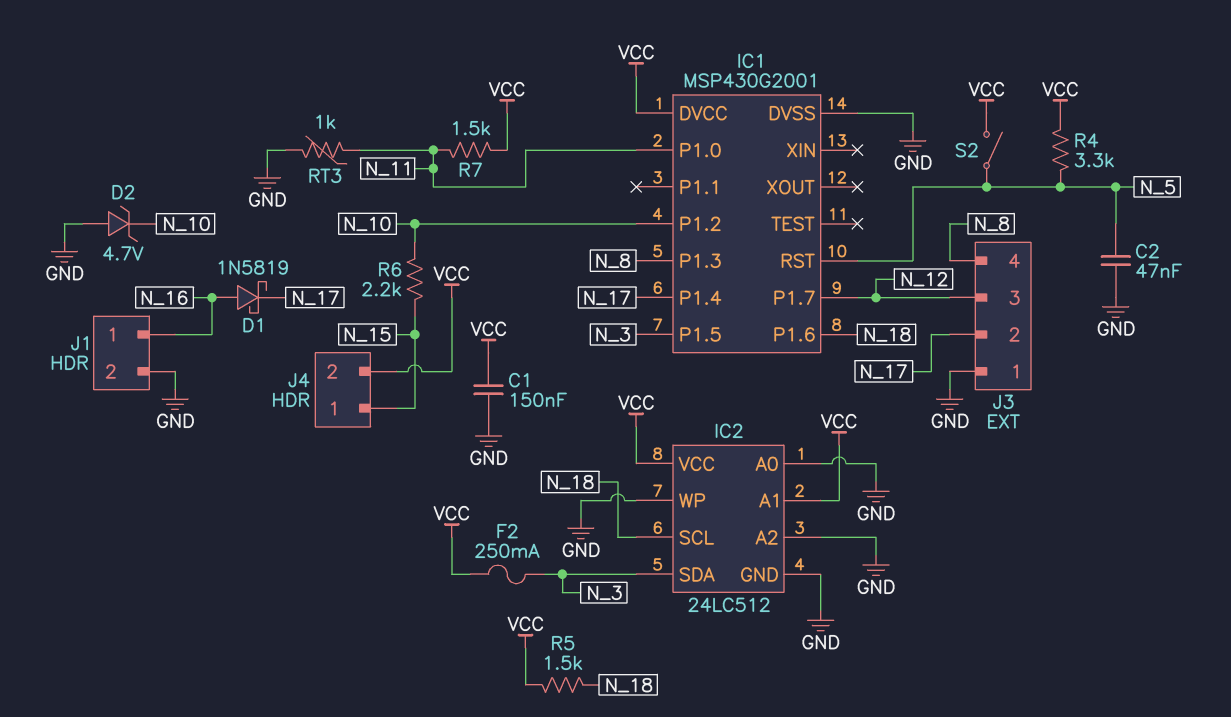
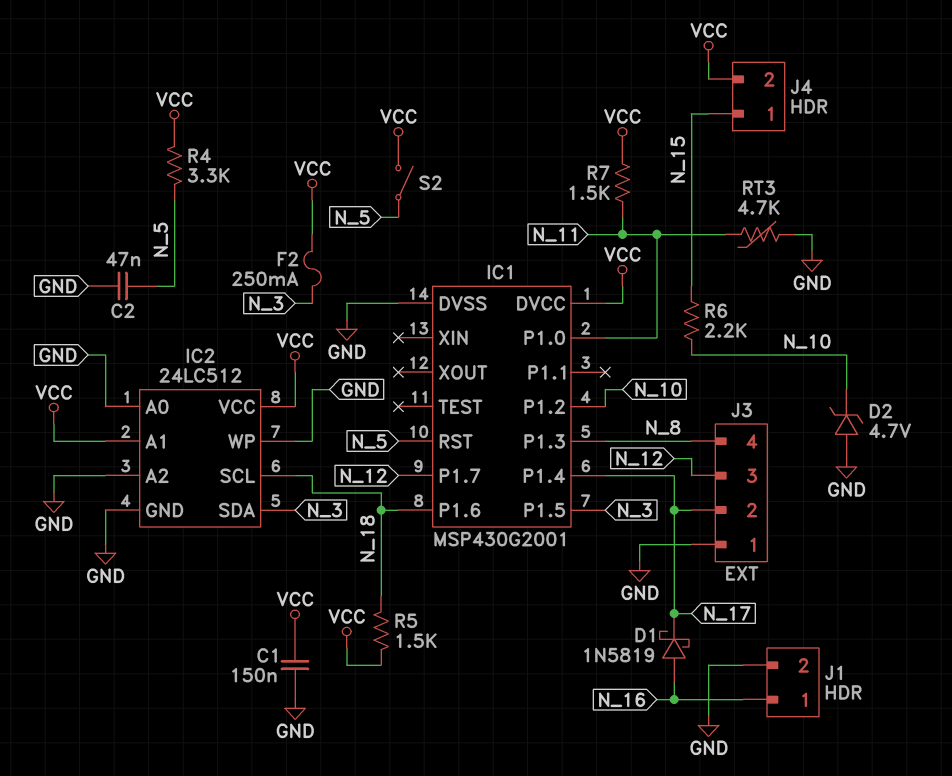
RT3: 1k (GND, N_11) -> 4.7k (GND, N_11)

